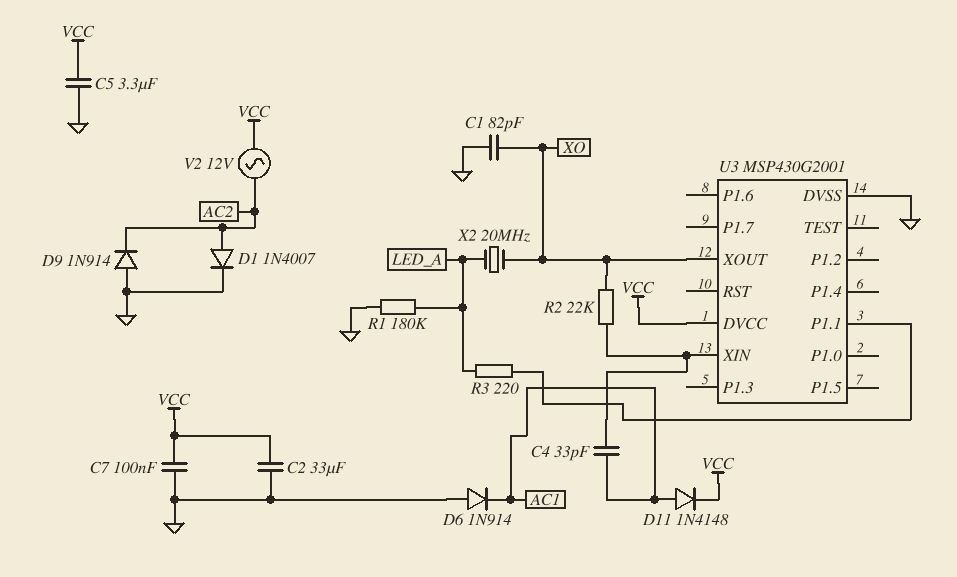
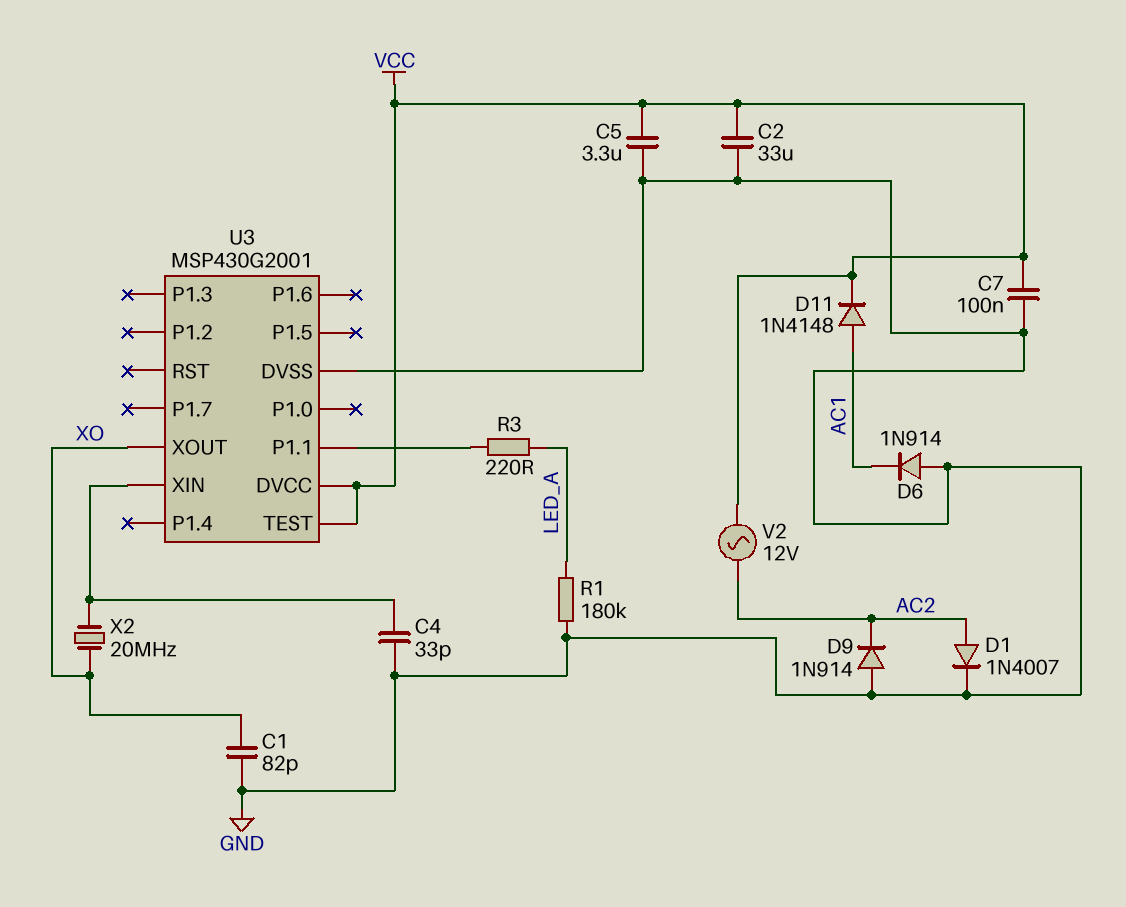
C4: 33pF (AC1, U3/XIN) -> 33pF (GND, U3/XIN)
R2: 22k (U3/XIN, XO) -> none
U3 pin TEST: none -> VCC
X2: 20MHz (LED_A, XO) -> 20MHz (U3/XIN, XO)

